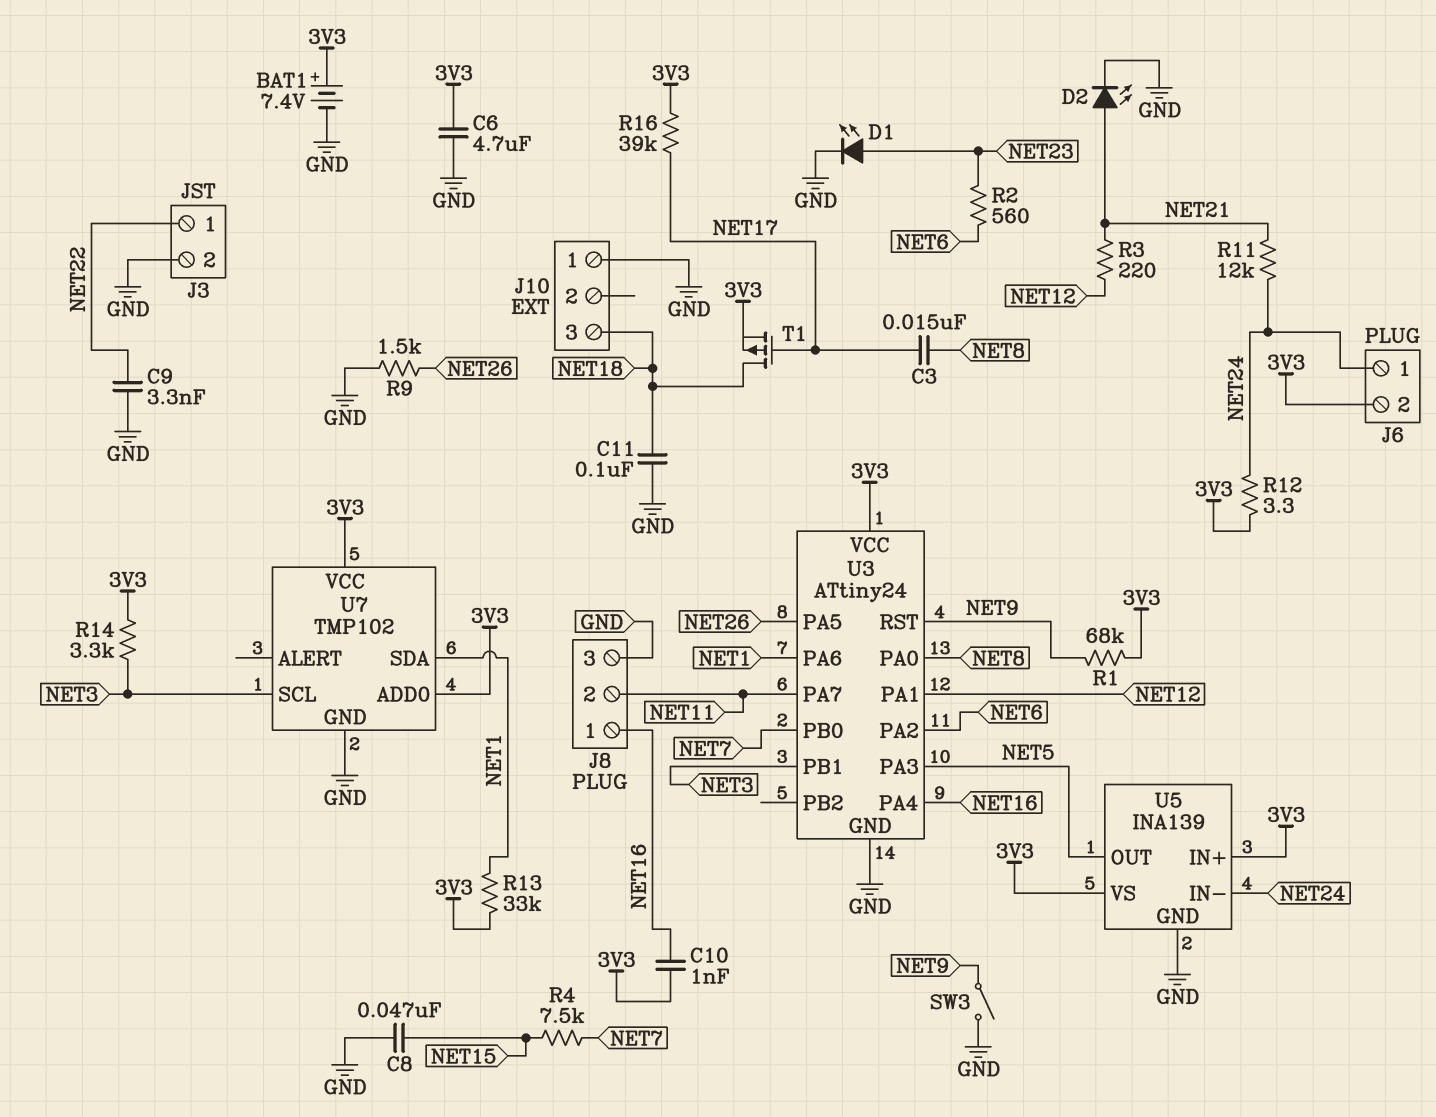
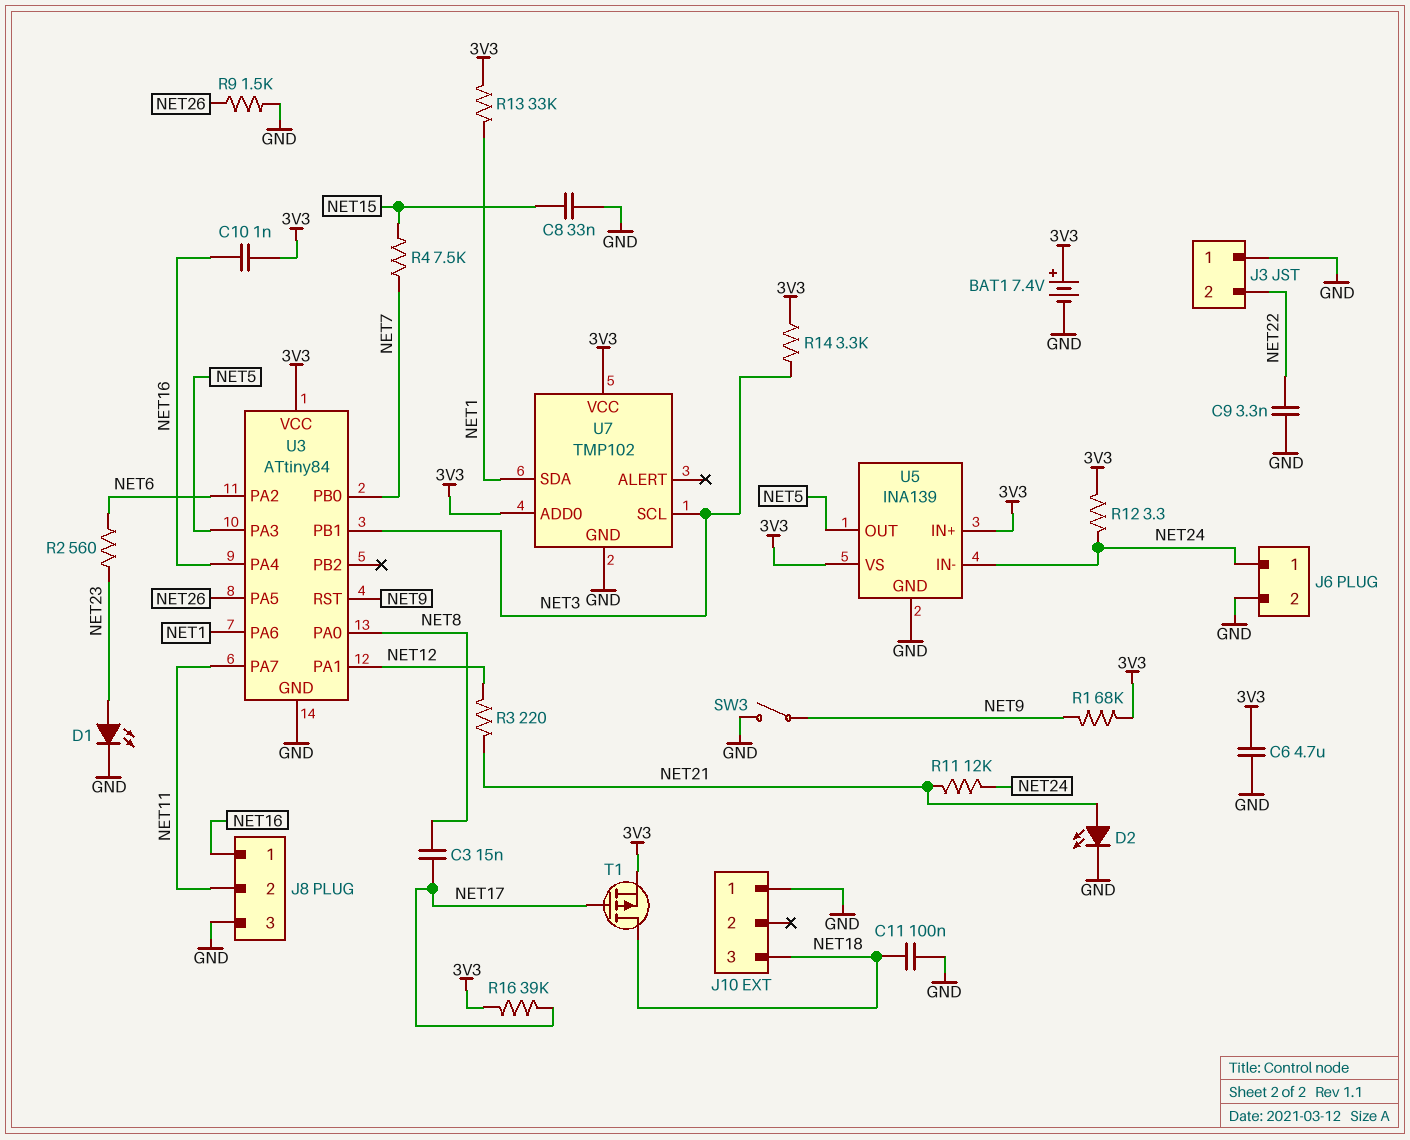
C8: 47nF (GND, NET15) -> 33nF (GND, NET15)
J3 pin 1: NET22 -> GND
J3 pin 2: GND -> NET22
J6 pin 2: 3V3 -> GND
U3: ATtiny24 -> ATtiny84

